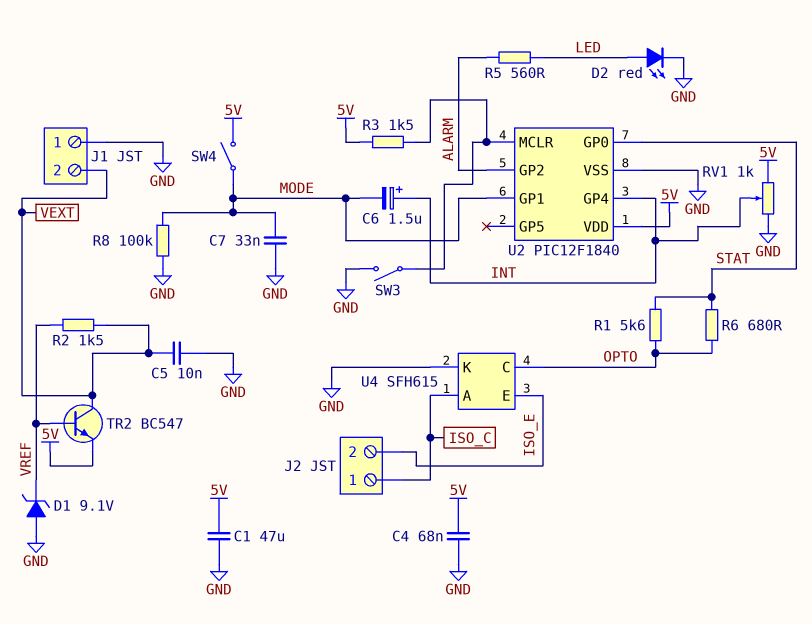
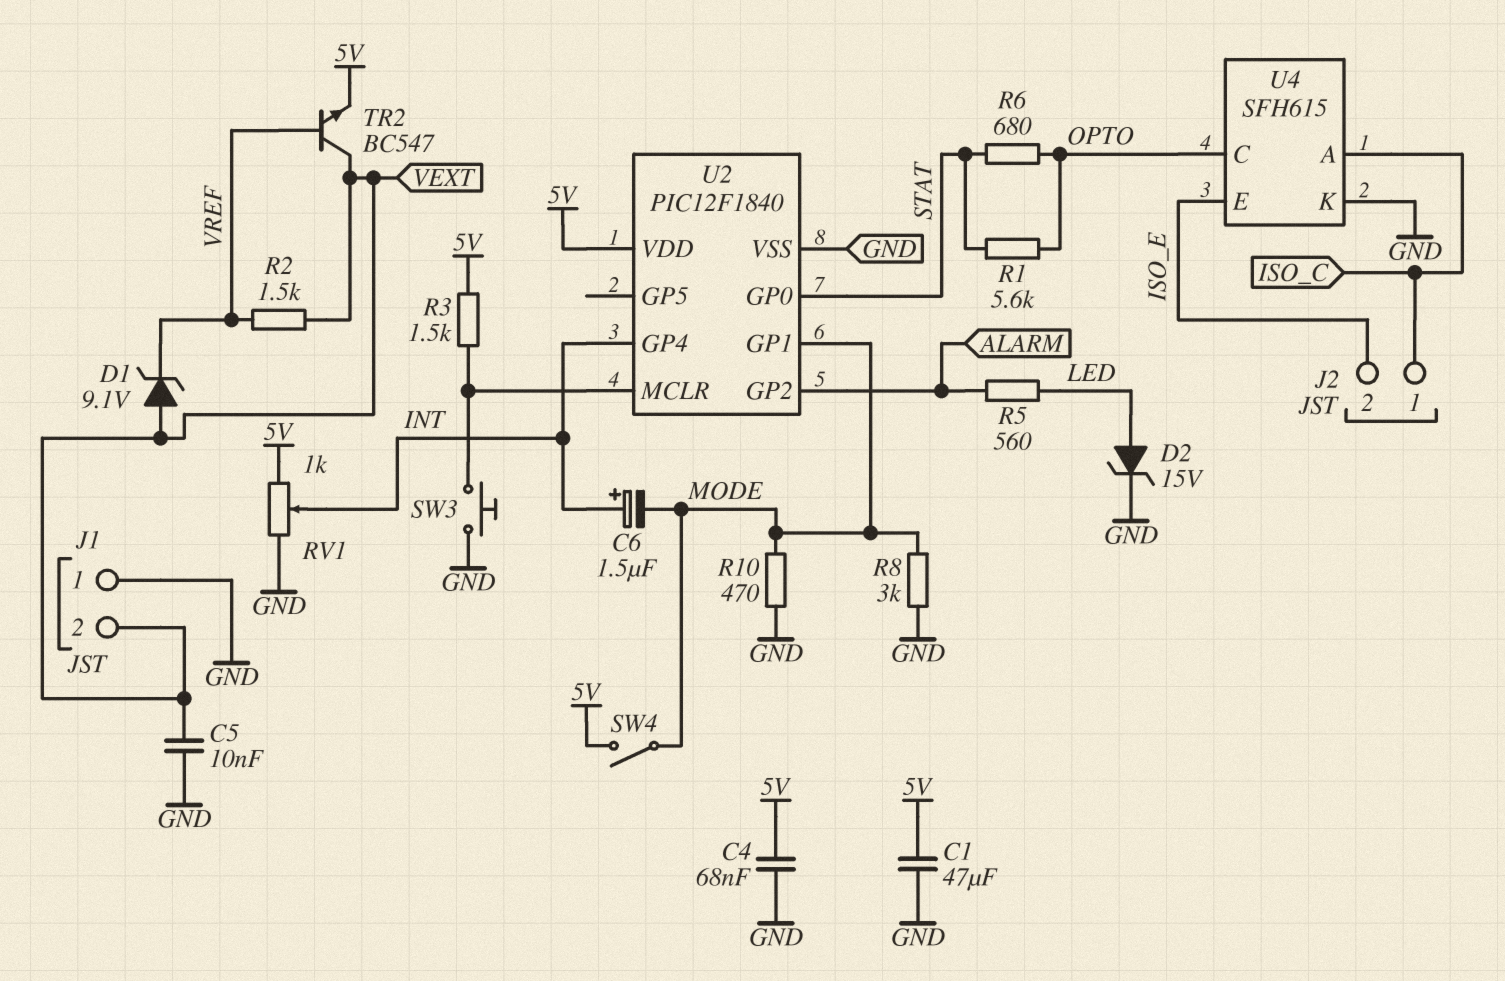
C7: 33nF (GND, MODE) -> none
D1: zener 9.1V (A GND, K VREF) -> zener 9.1V (A VEXT, K VREF)
D2: LED red (A LED, K GND) -> zener 15V (A LED, K GND)
R8: 100k (GND, MODE) -> 3k (GND, MODE)
R10: none -> 470 (GND, MODE)
SW3: switch (GND, U2/MCLR) -> button (GND, U2/MCLR)

